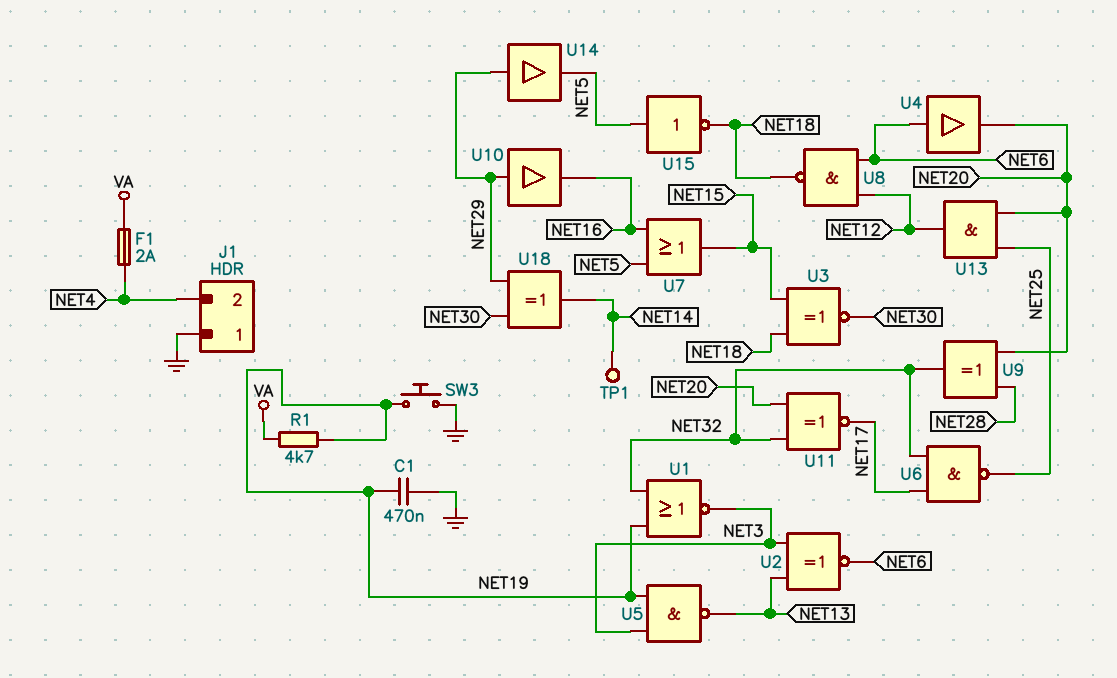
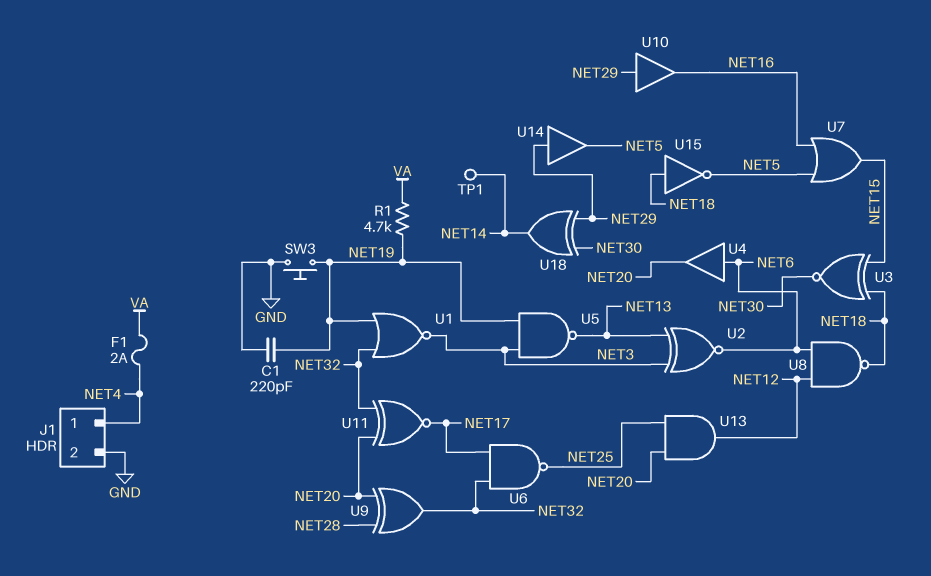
C1: 470nF (GND, NET19) -> 220pF (GND, NET19)
J1 pin 1: GND -> NET4
J1 pin 2: NET4 -> GND
U15: NOT (in NET5, out NET18) -> NOT (in NET18, out NET5)

